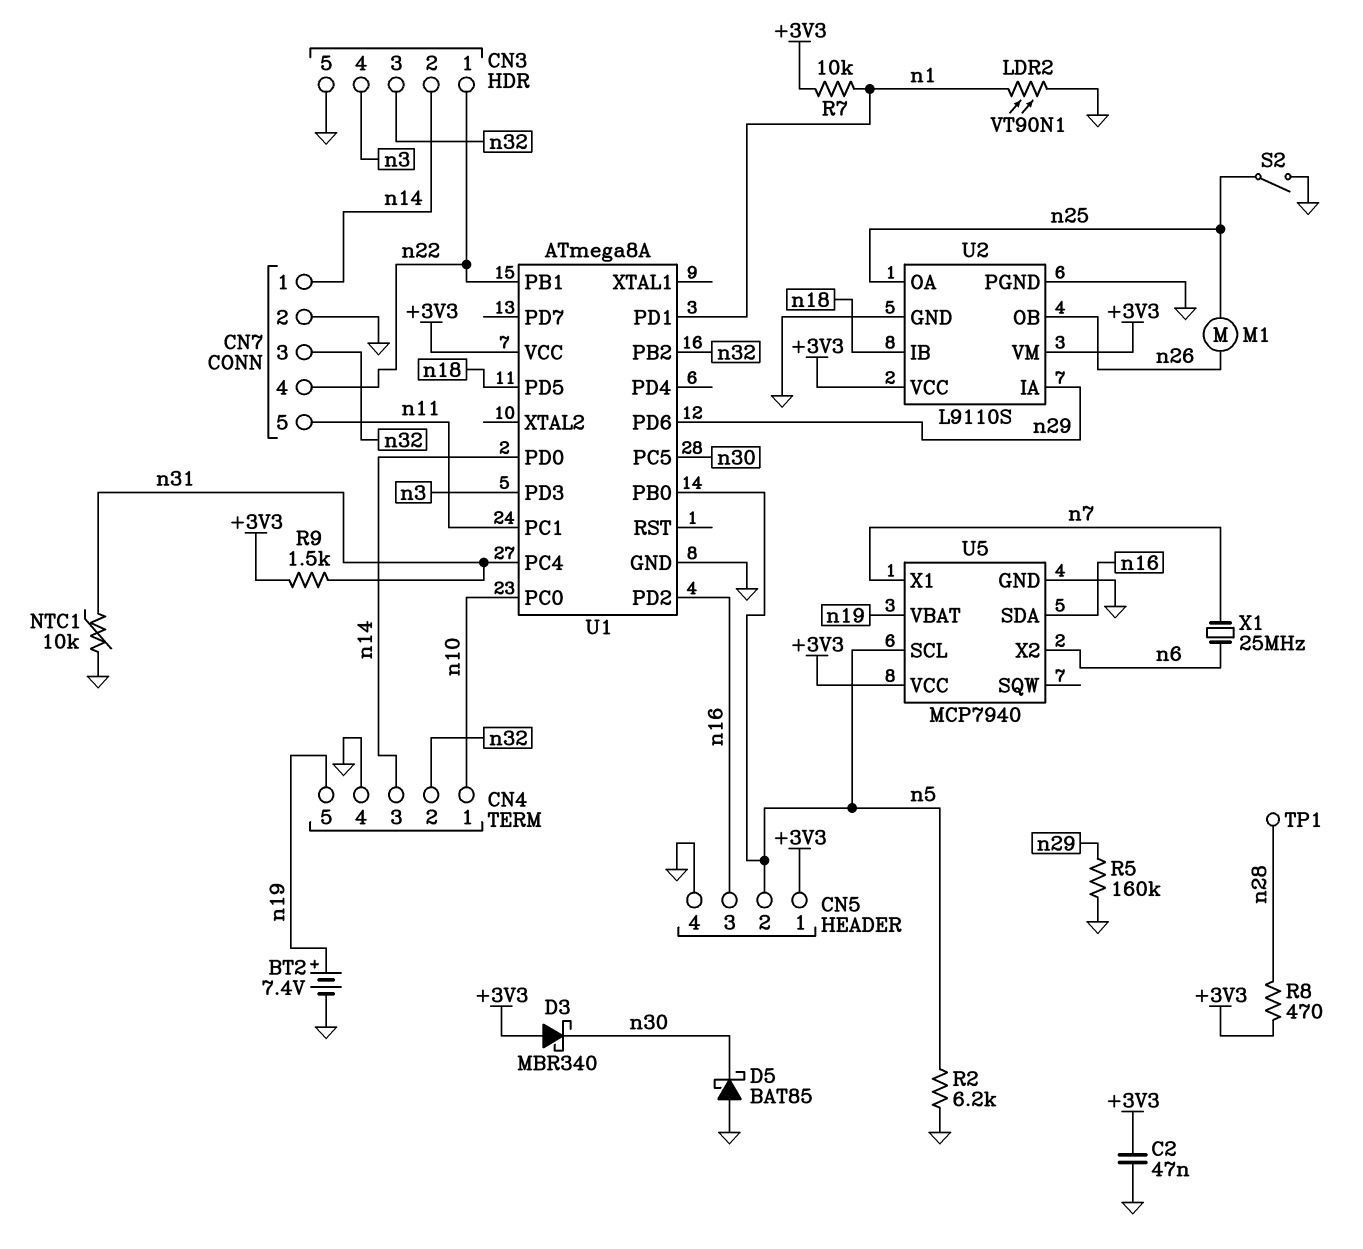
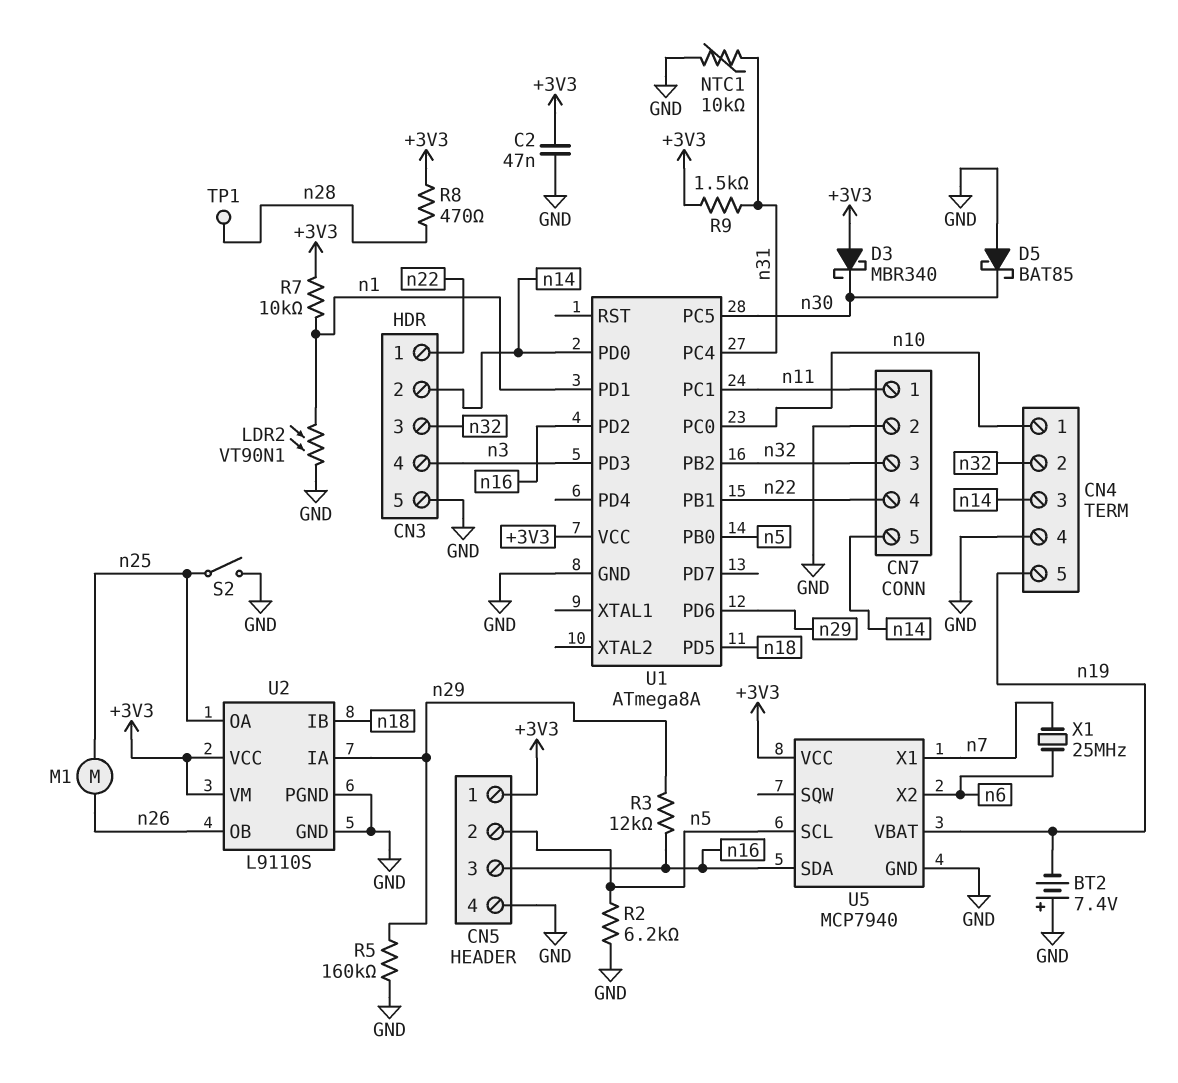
BT2: 7.4V (plus n19, minus GND) -> 7.4V (plus GND, minus n19)
CN7 pin 1: n14 -> n11
CN7 pin 5: n11 -> n14
R3: none -> 12k (n16, n29)

